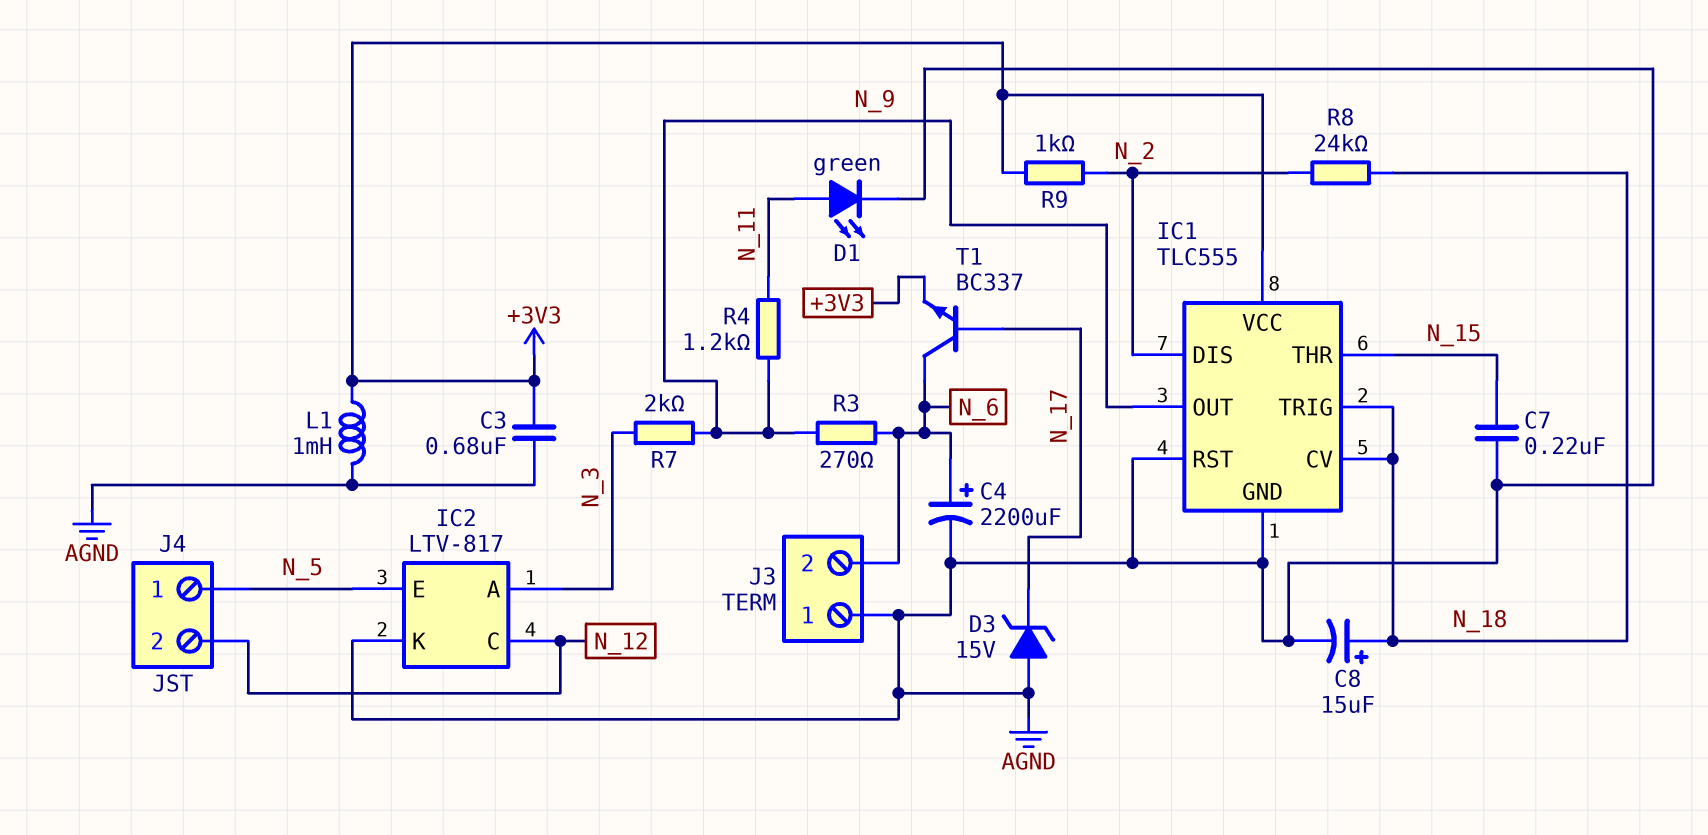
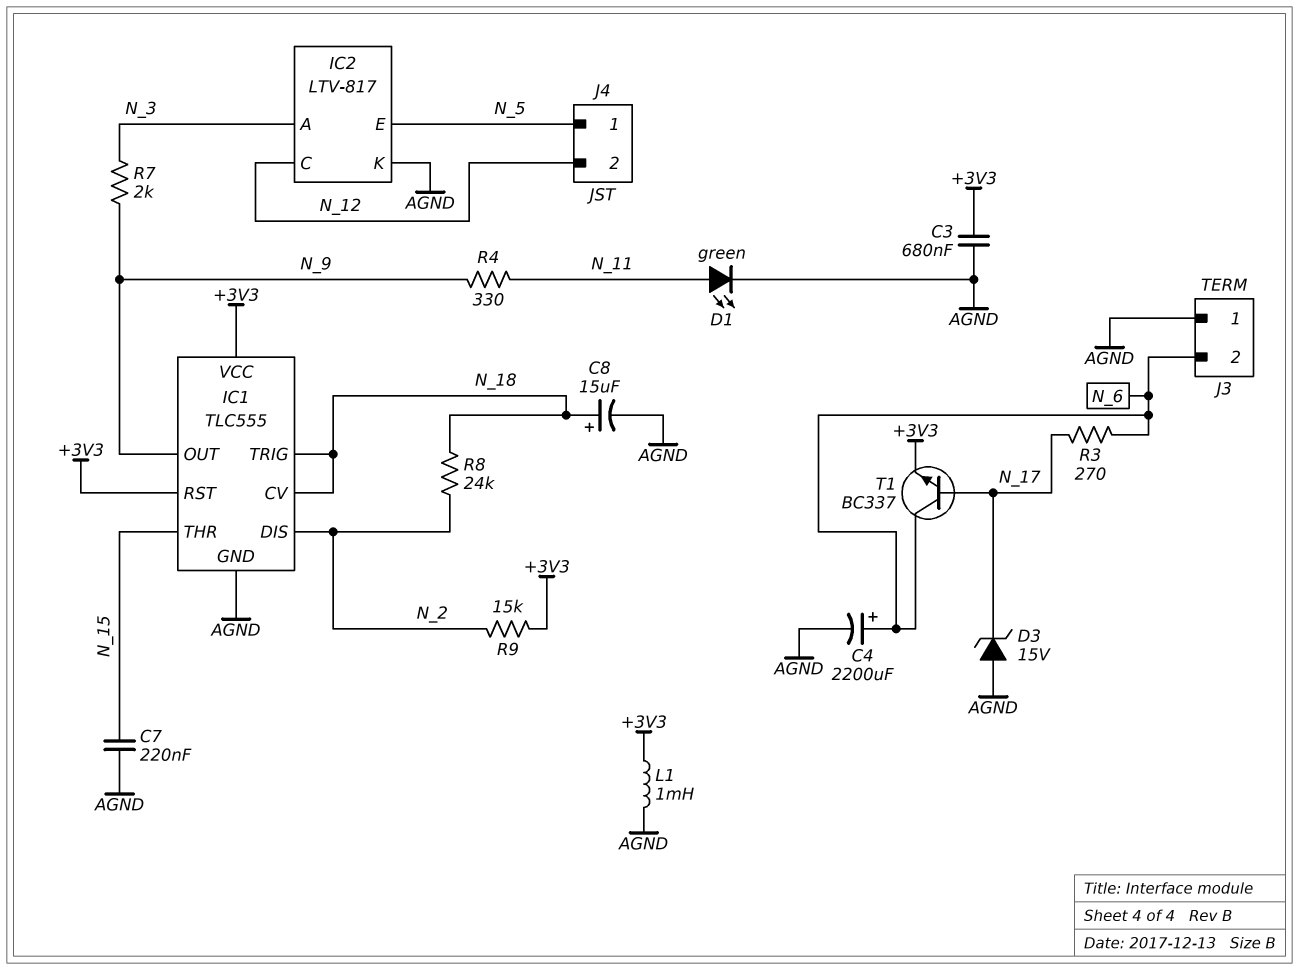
IC1 pin RST: AGND -> +3V3
R3: 270 (N_6, N_9) -> 270 (N_6, N_17)
R4: 1.2k (N_9, N_11) -> 330 (N_9, N_11)
R9: 1k (+3V3, N_2) -> 15k (+3V3, N_2)

